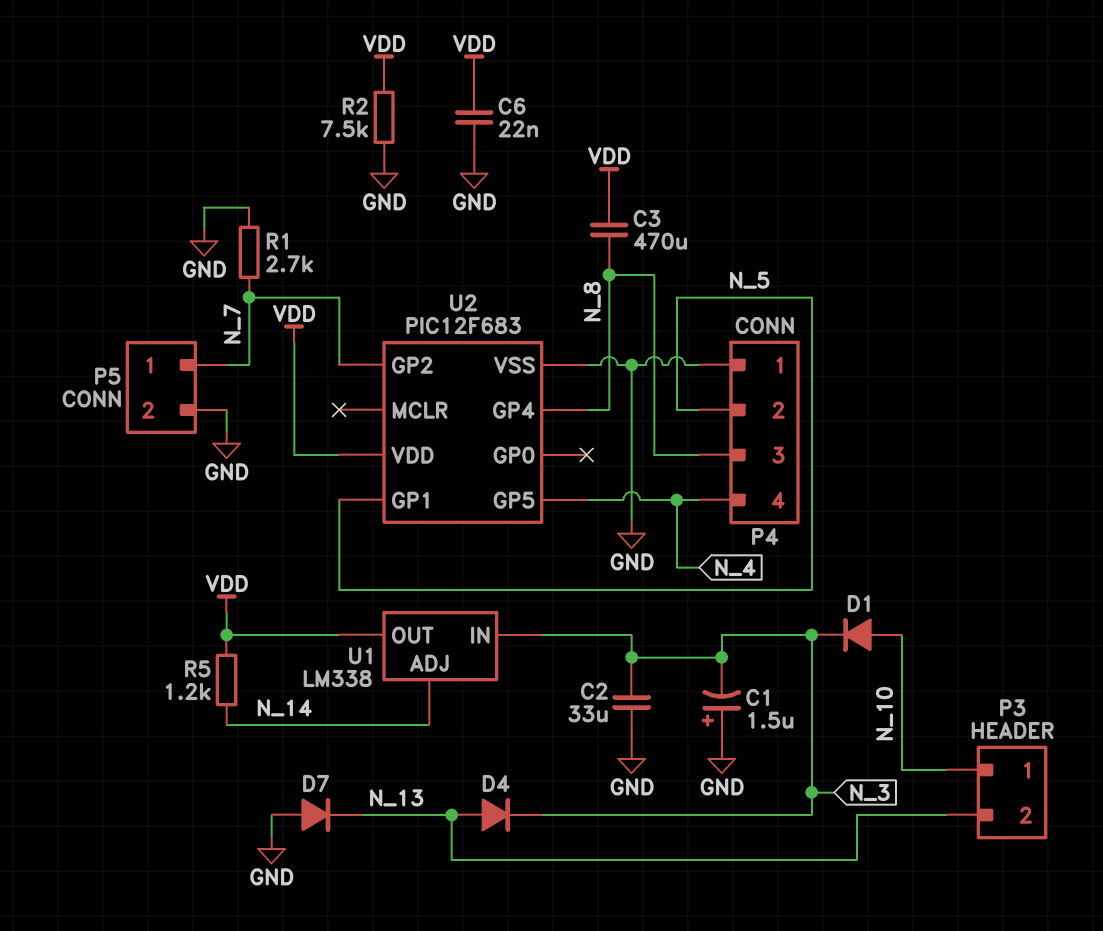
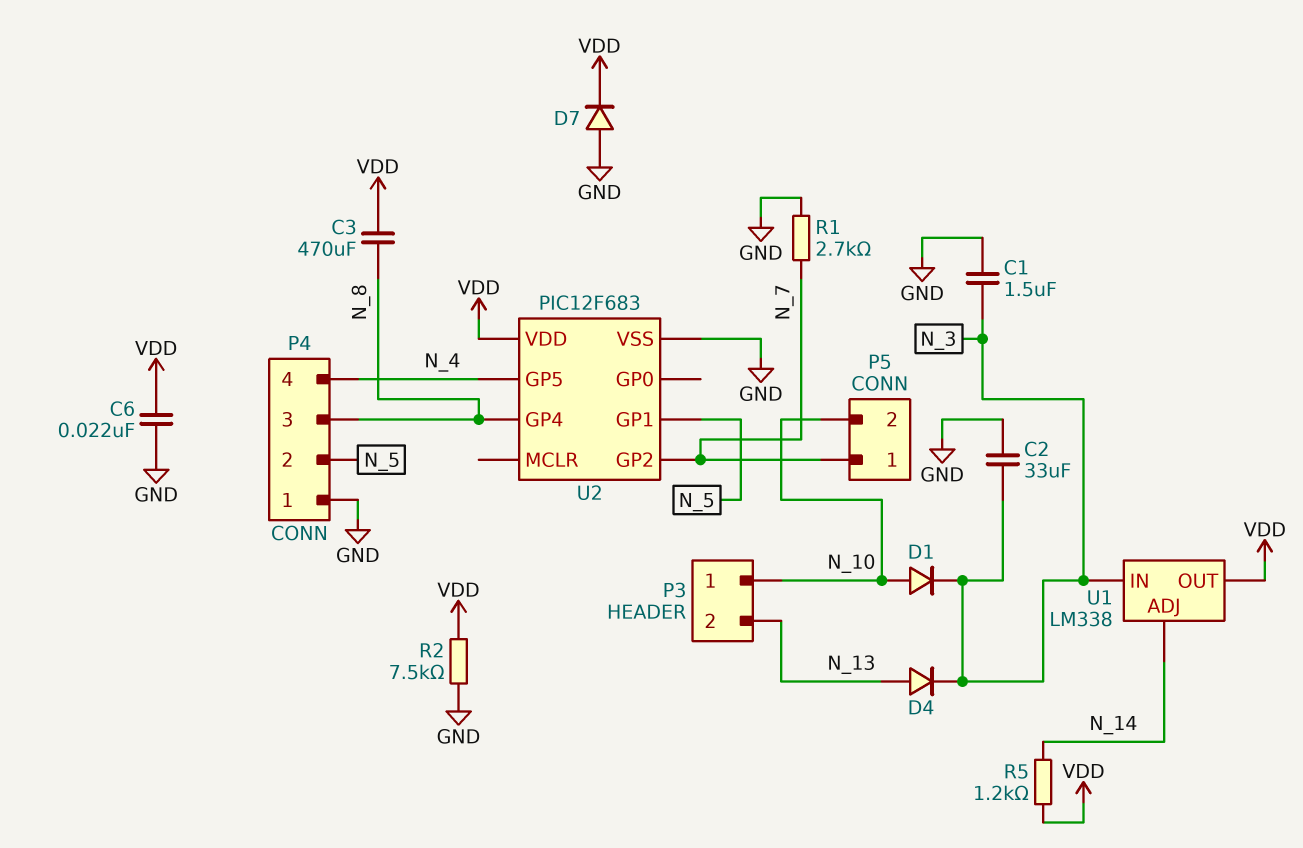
C1: 1.5uF (plus GND, minus N_3) -> 1.5uF (GND, N_3)
D7: diode (A GND, K N_13) -> diode (A GND, K VDD)
P5 pin 2: GND -> N_10

